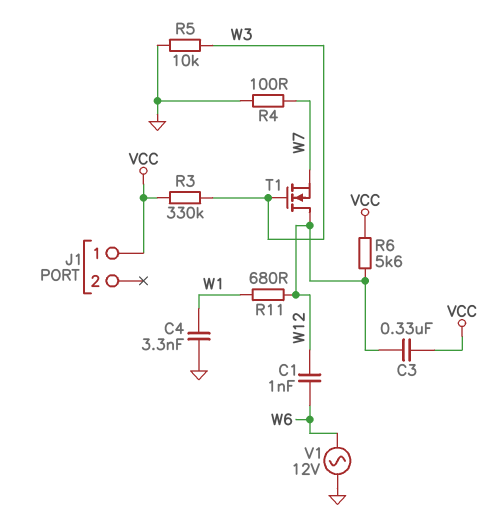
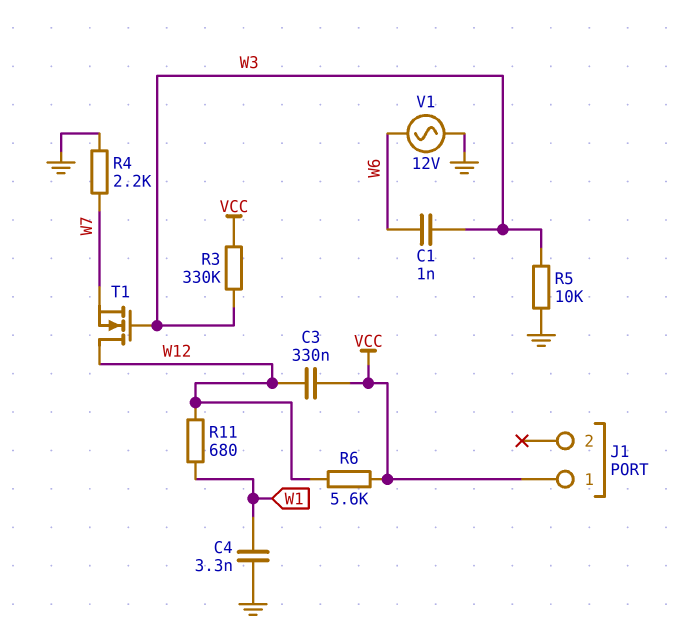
C1: 1nF (W6, W12) -> 1nF (W3, W6)
R4: 100 (GND, W7) -> 2.2k (GND, W7)

